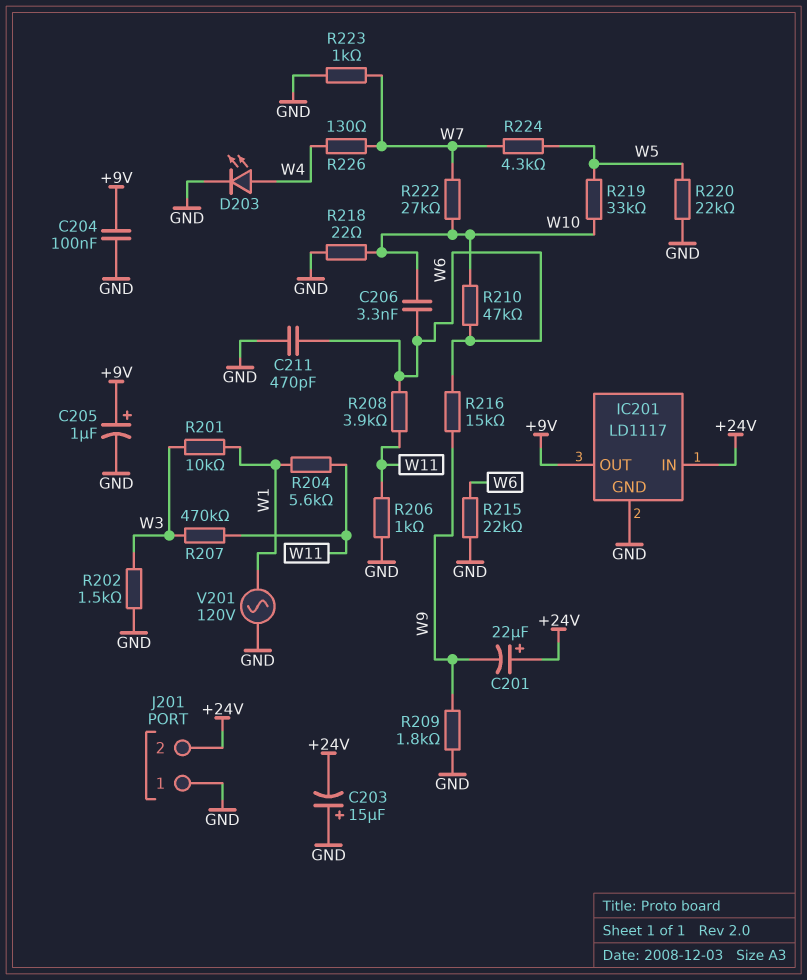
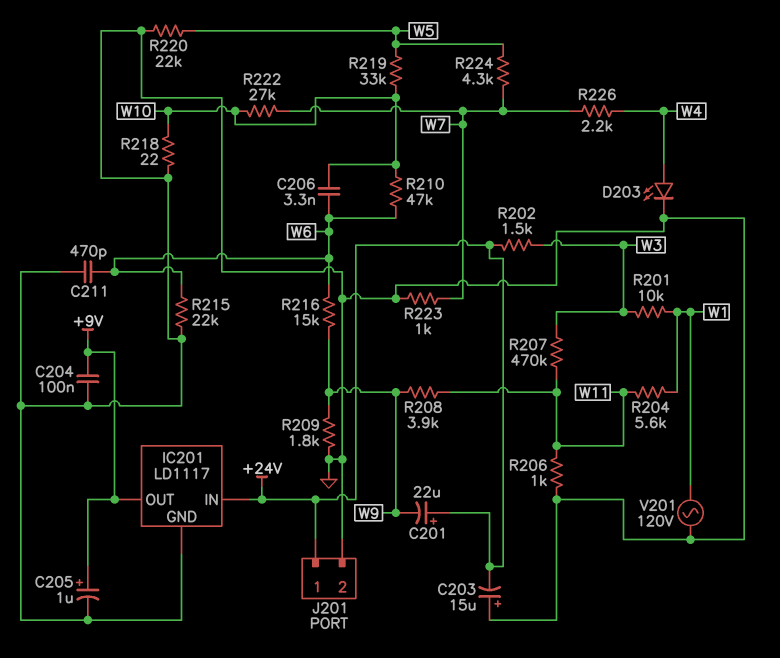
J201 pin 1: GND -> +24V
J201 pin 2: +24V -> GND
R202: 1.5k (GND, W3) -> 1.5k (+24V, W3)
R208: 3.9k (W6, W11) -> 3.9k (W9, W11)
R226: 130 (W4, W7) -> 2.2k (W4, W7)

